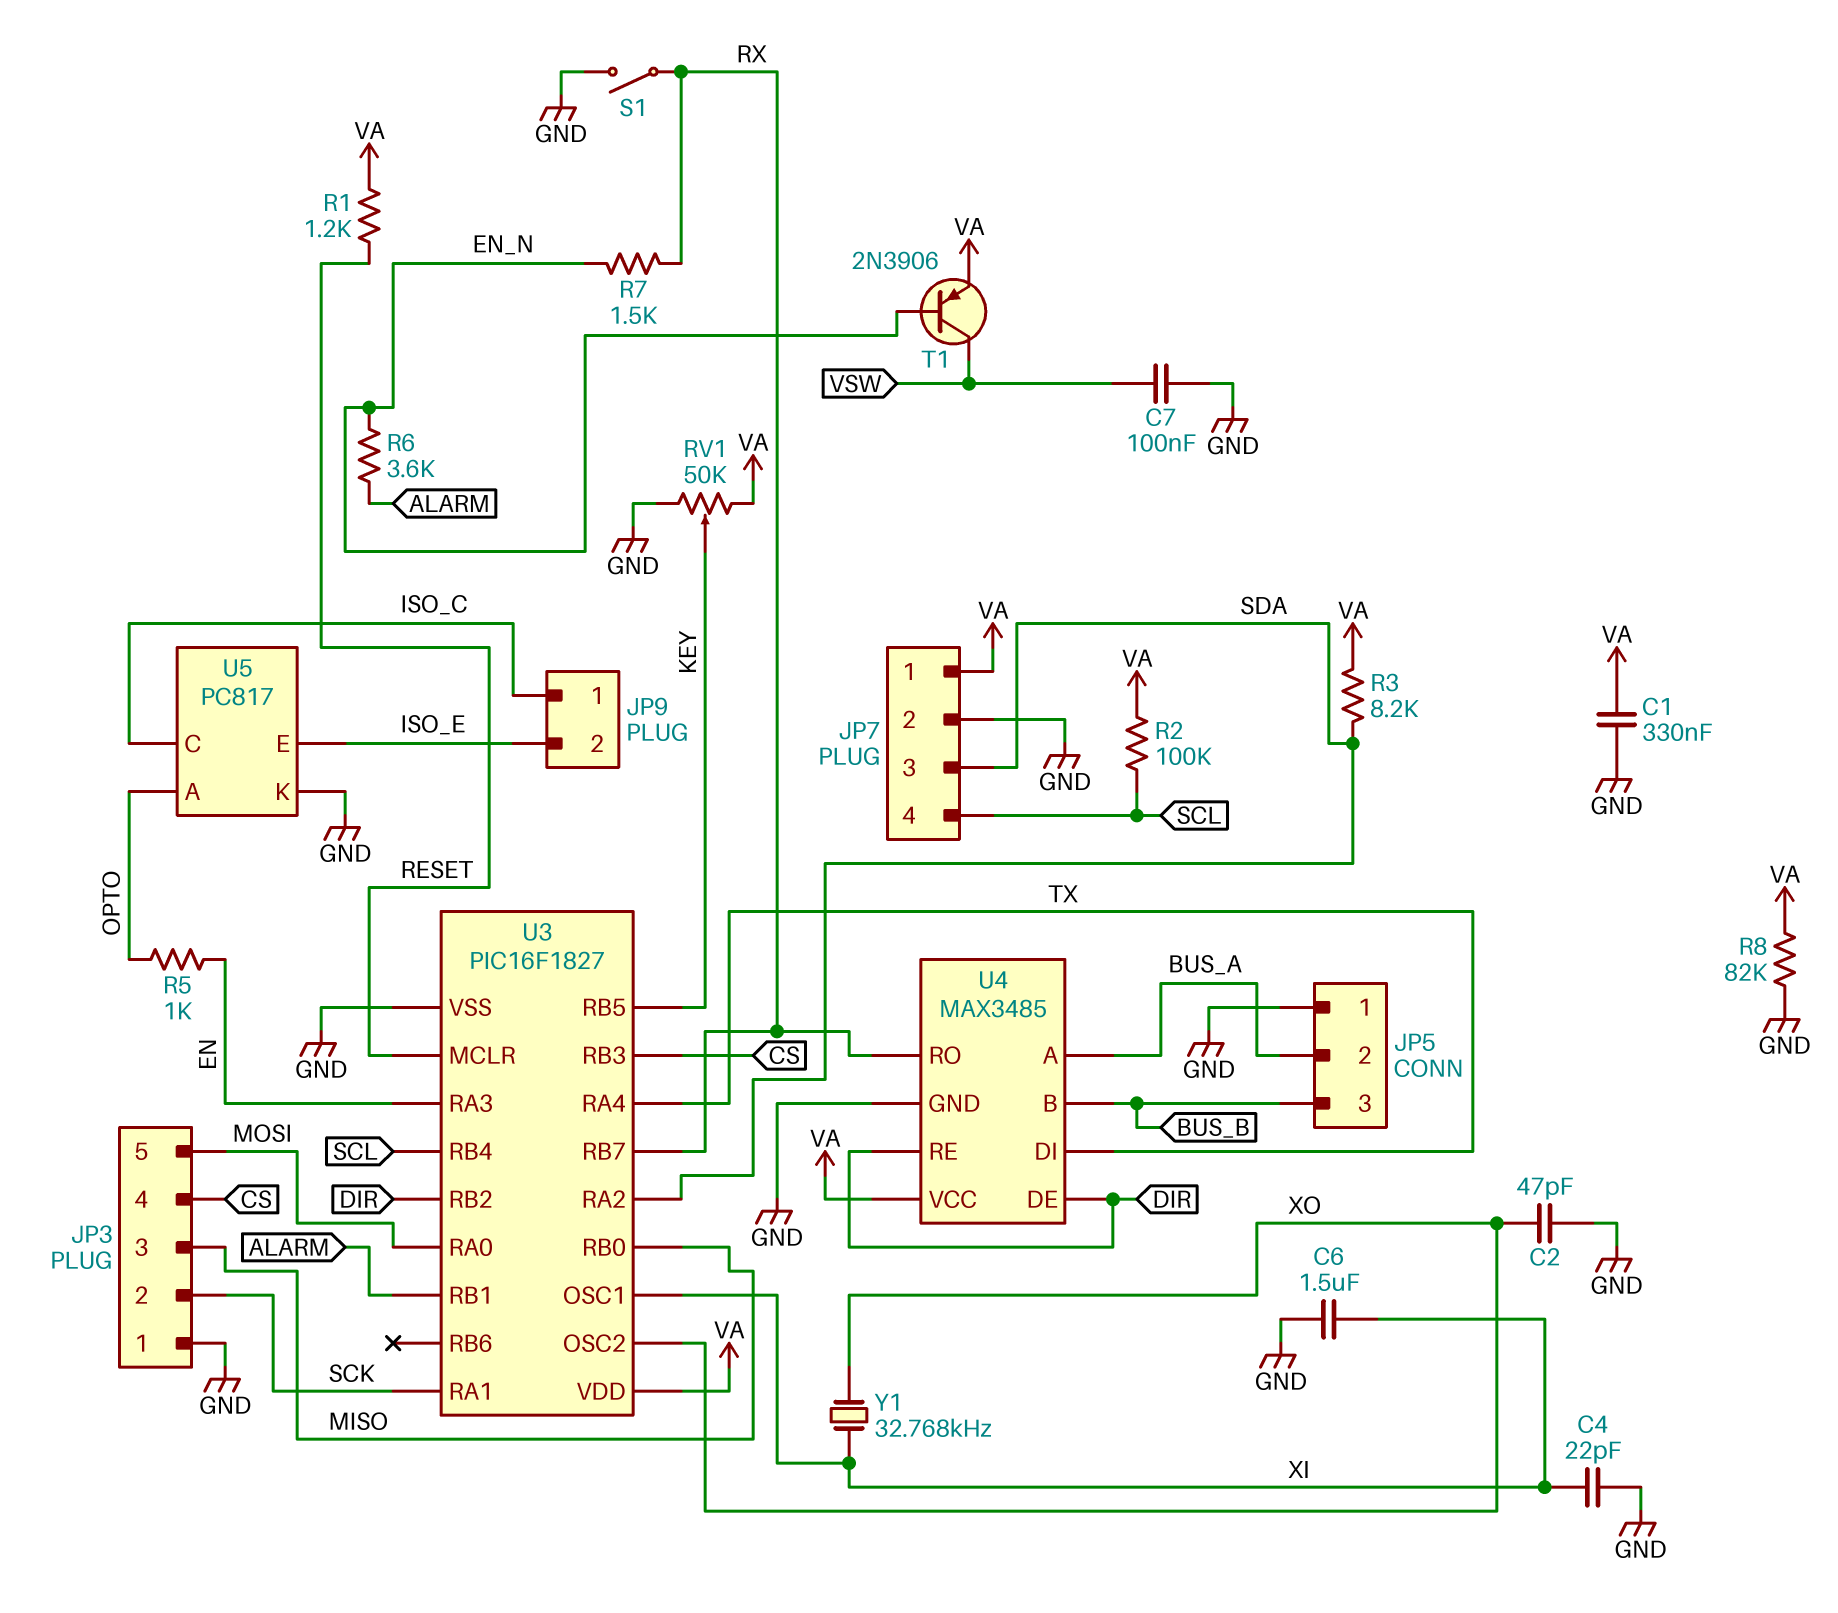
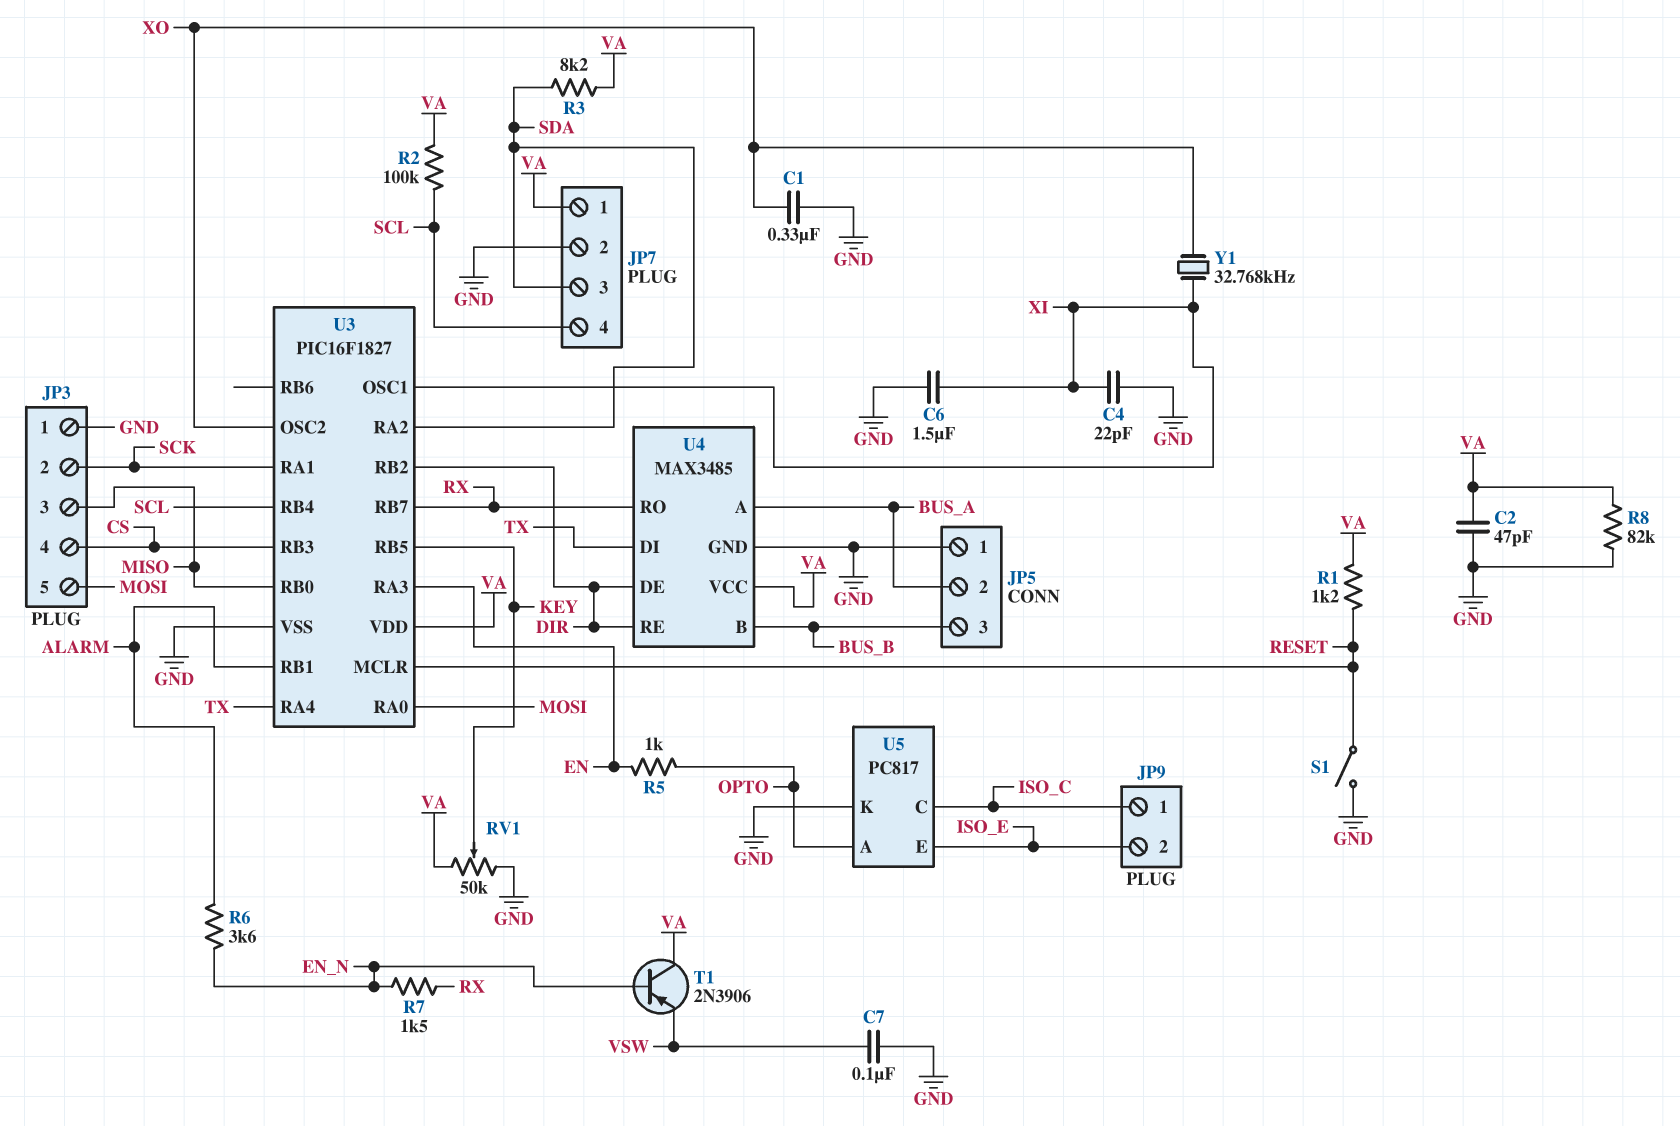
C1: 330nF (GND, VA) -> 330nF (GND, XO)
C2: 47pF (GND, XO) -> 47pF (GND, VA)
S1: switch (GND, RX) -> switch (GND, RESET)
T1: PNP 2N3906 (B EN_N, C VSW, E VA) -> PNP 2N3906 (B EN_N, C VA, E VSW)

